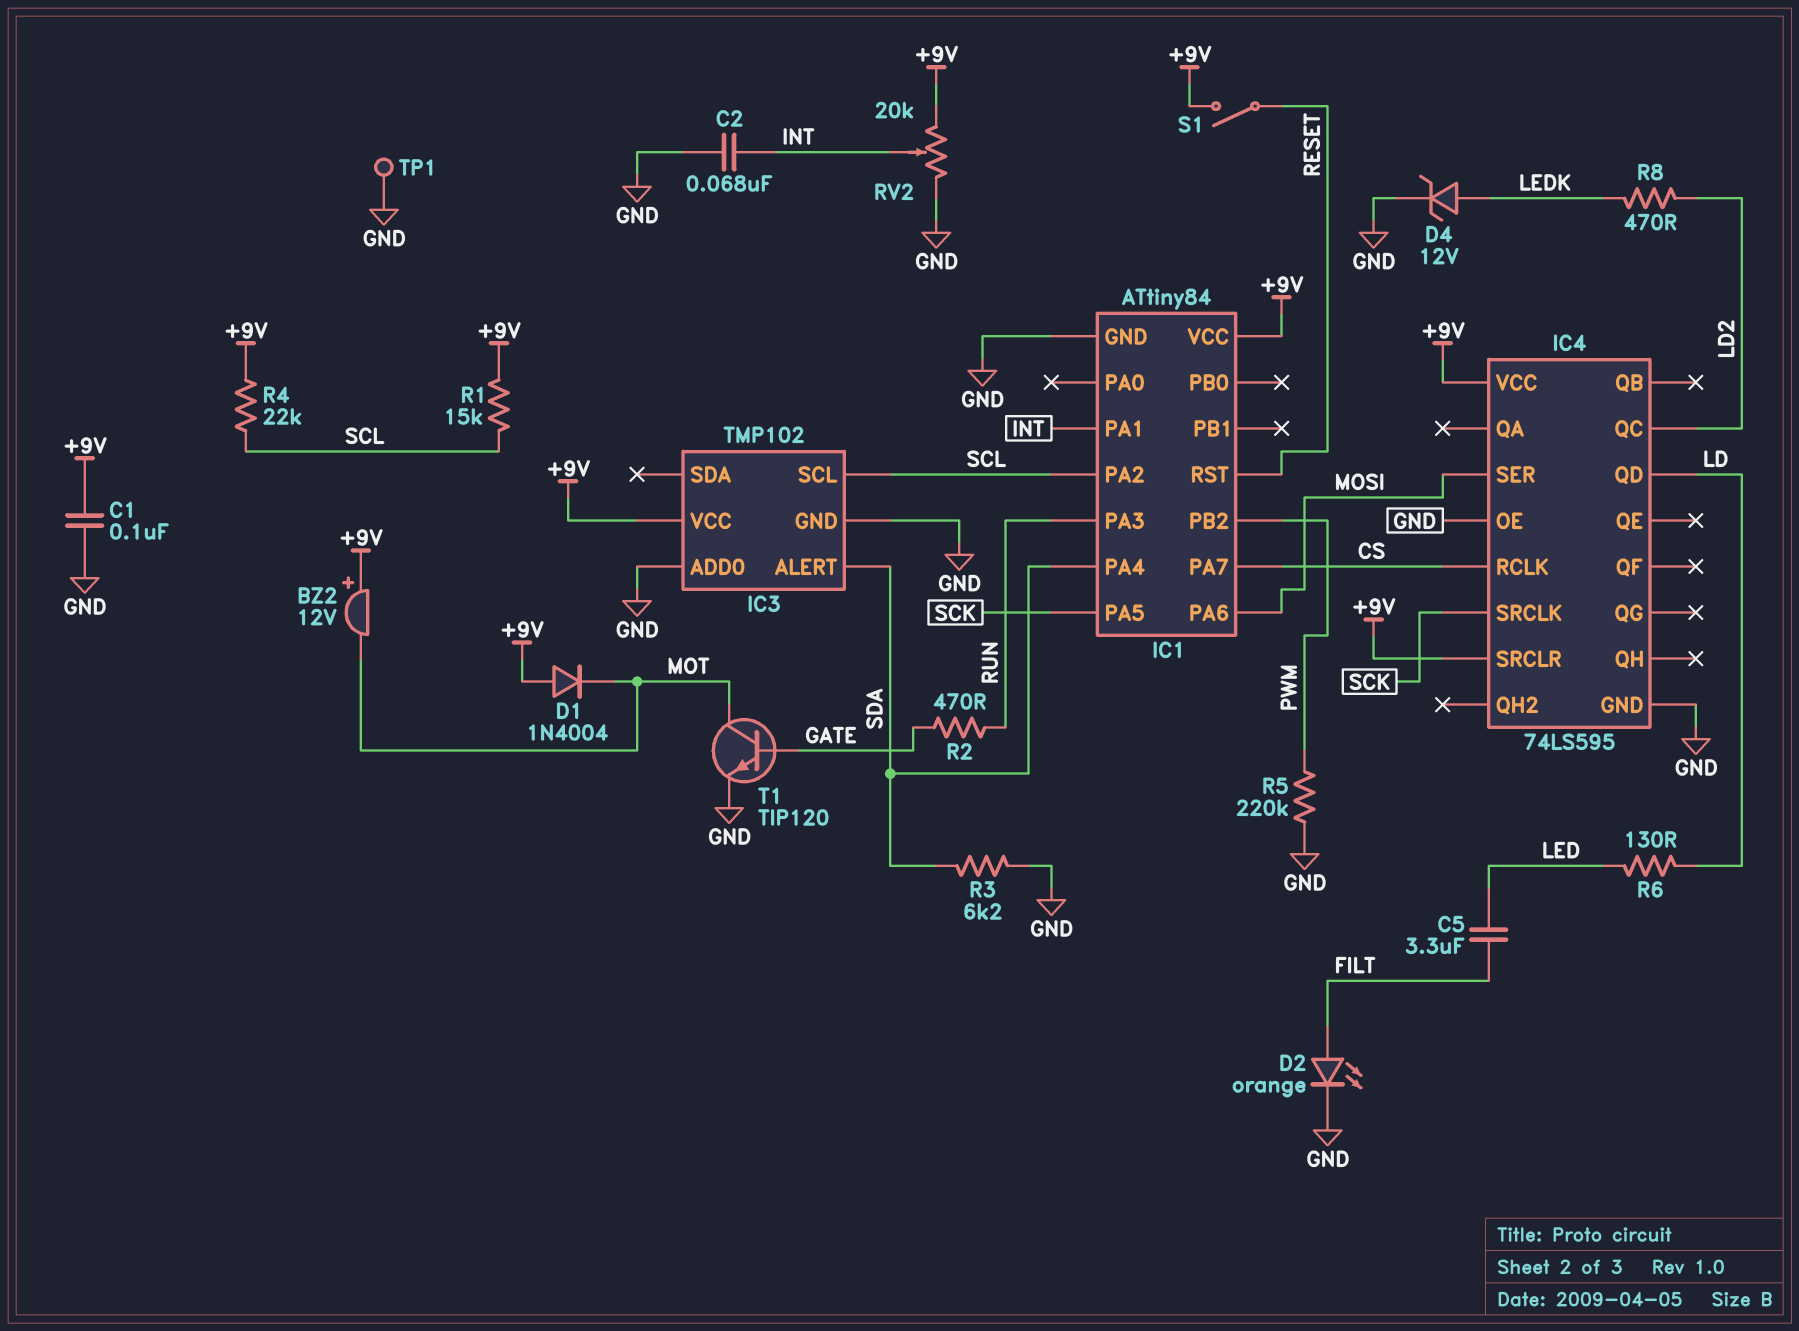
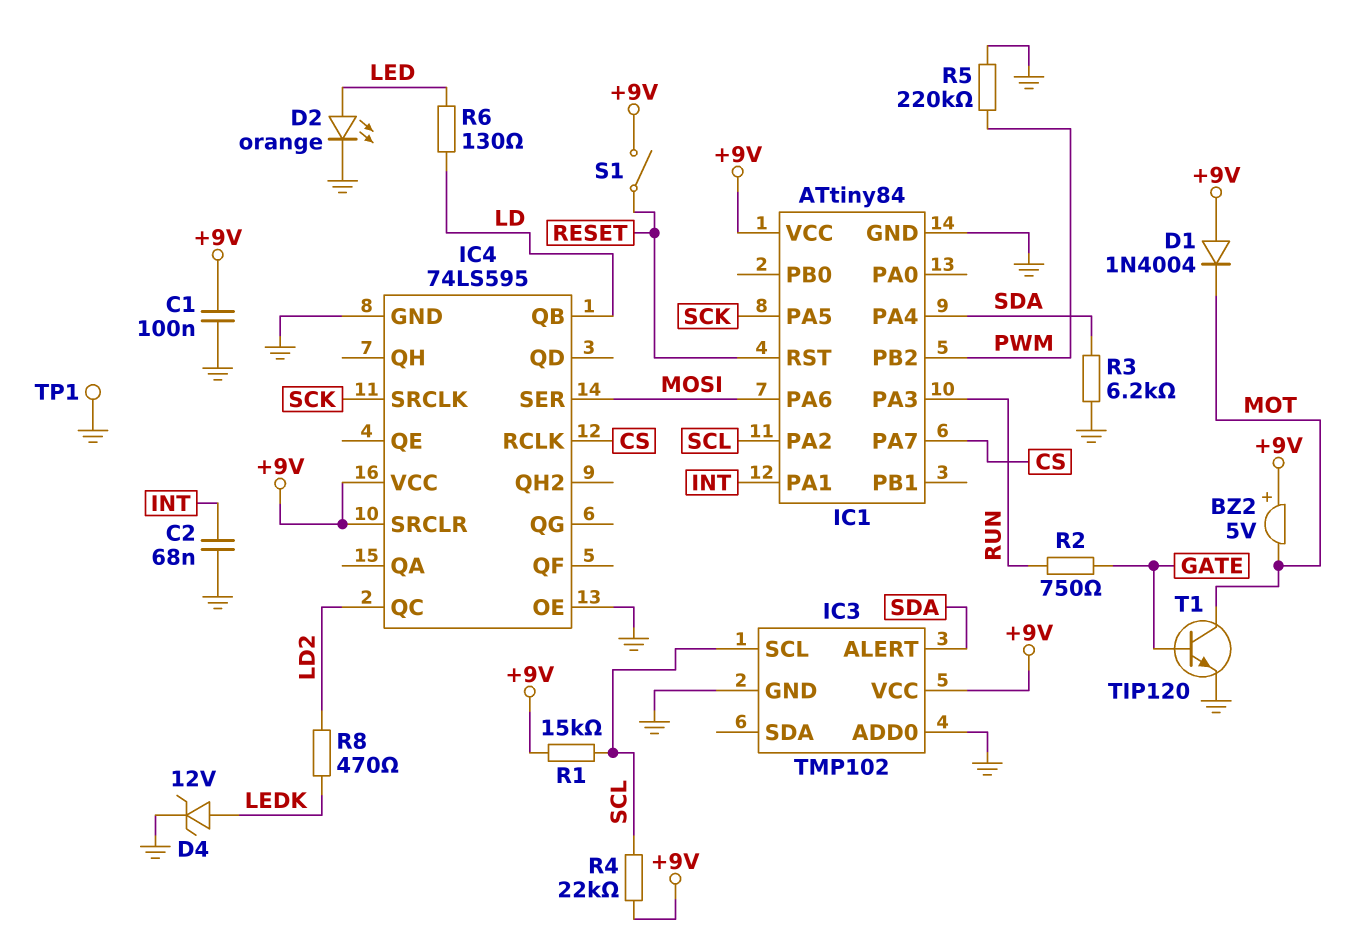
BZ2: buzzer 12V (plus +9V, minus MOT) -> buzzer 5V (plus +9V, minus MOT)
C5: 3.3uF (FILT, LED) -> none
D2: LED orange (A FILT, K GND) -> LED orange (A LED, K GND)
IC4 pin QB: none -> LD
IC4 pin QD: LD -> none
R2: 470 (GATE, RUN) -> 750 (GATE, RUN)
RV2: 20k (+9V, GND, wiper INT) -> none

